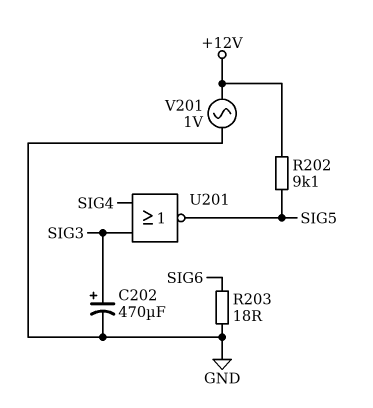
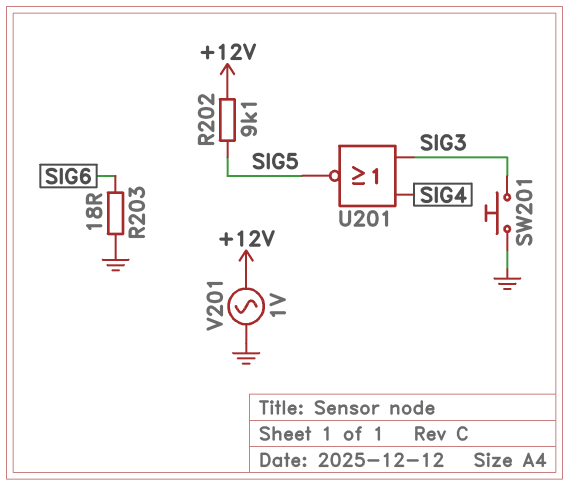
C202: 470uF (plus SIG3, minus GND) -> none
SW201: none -> button (GND, SIG3)

